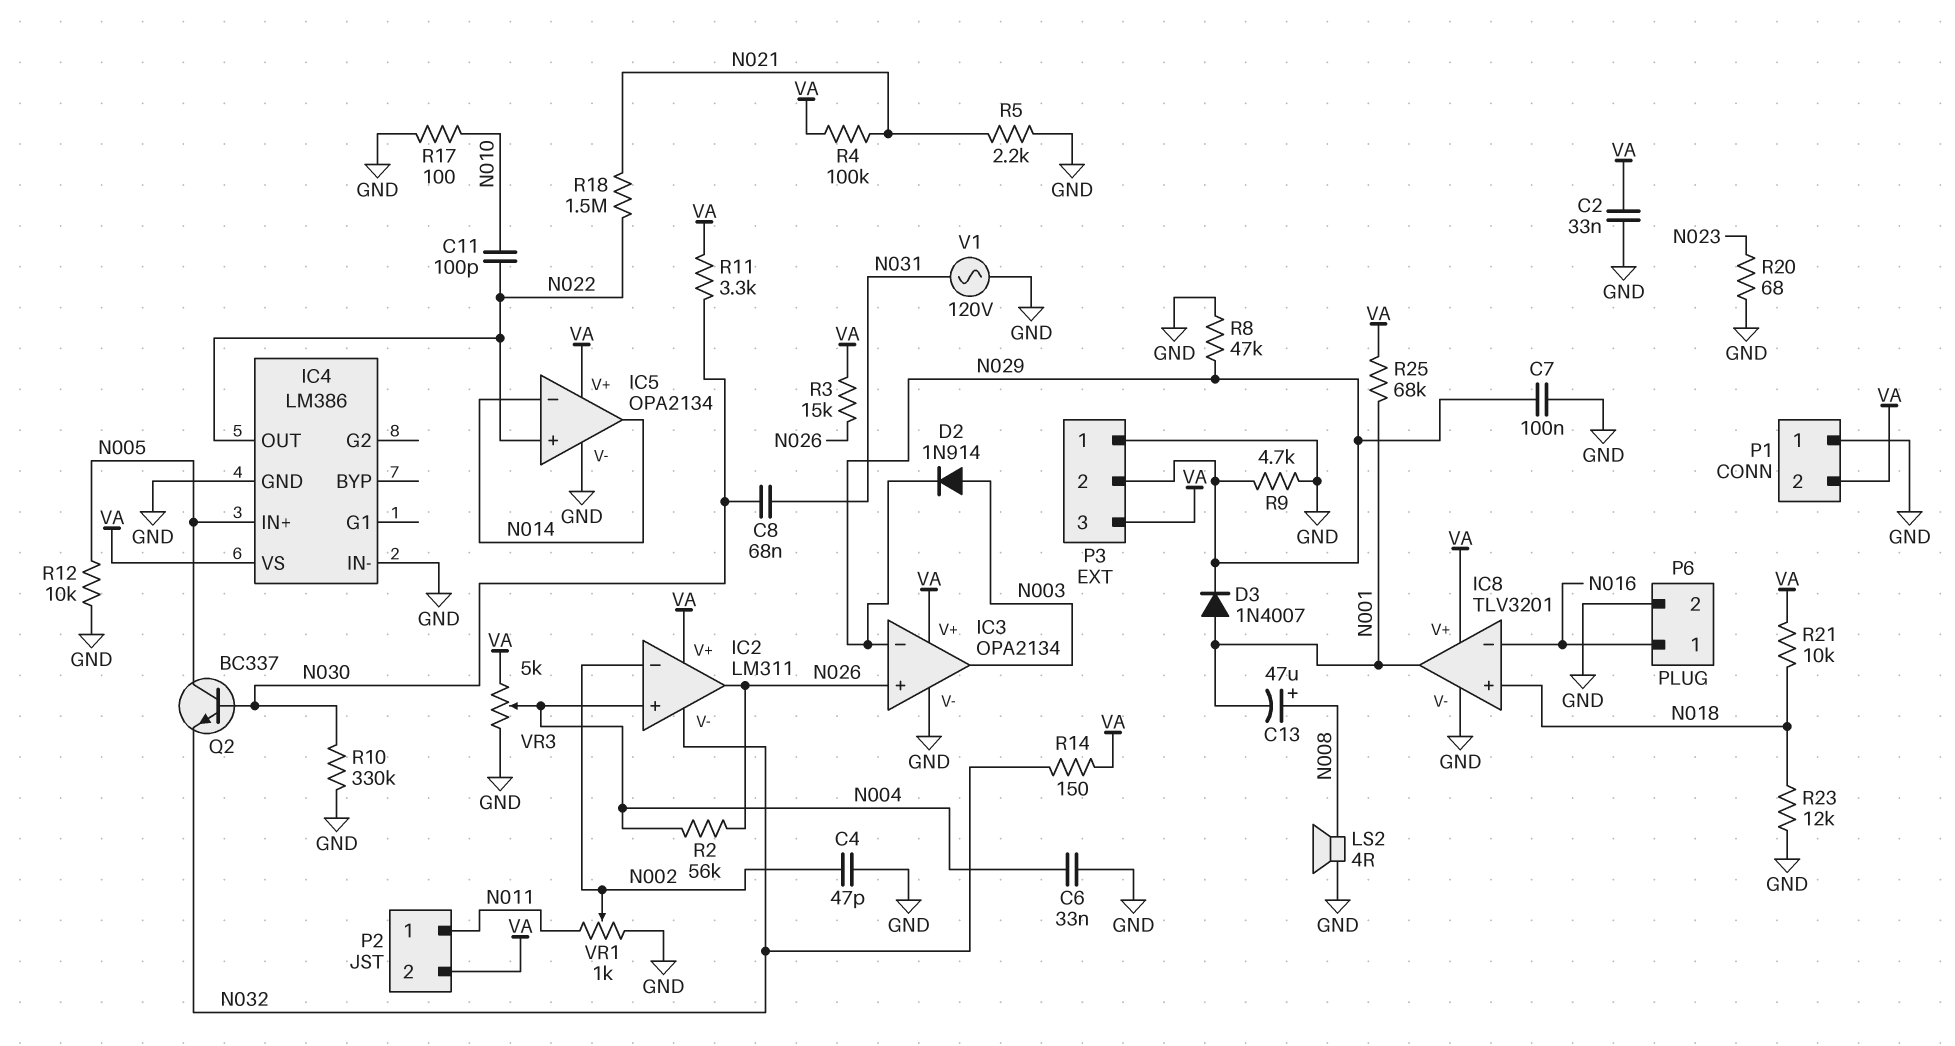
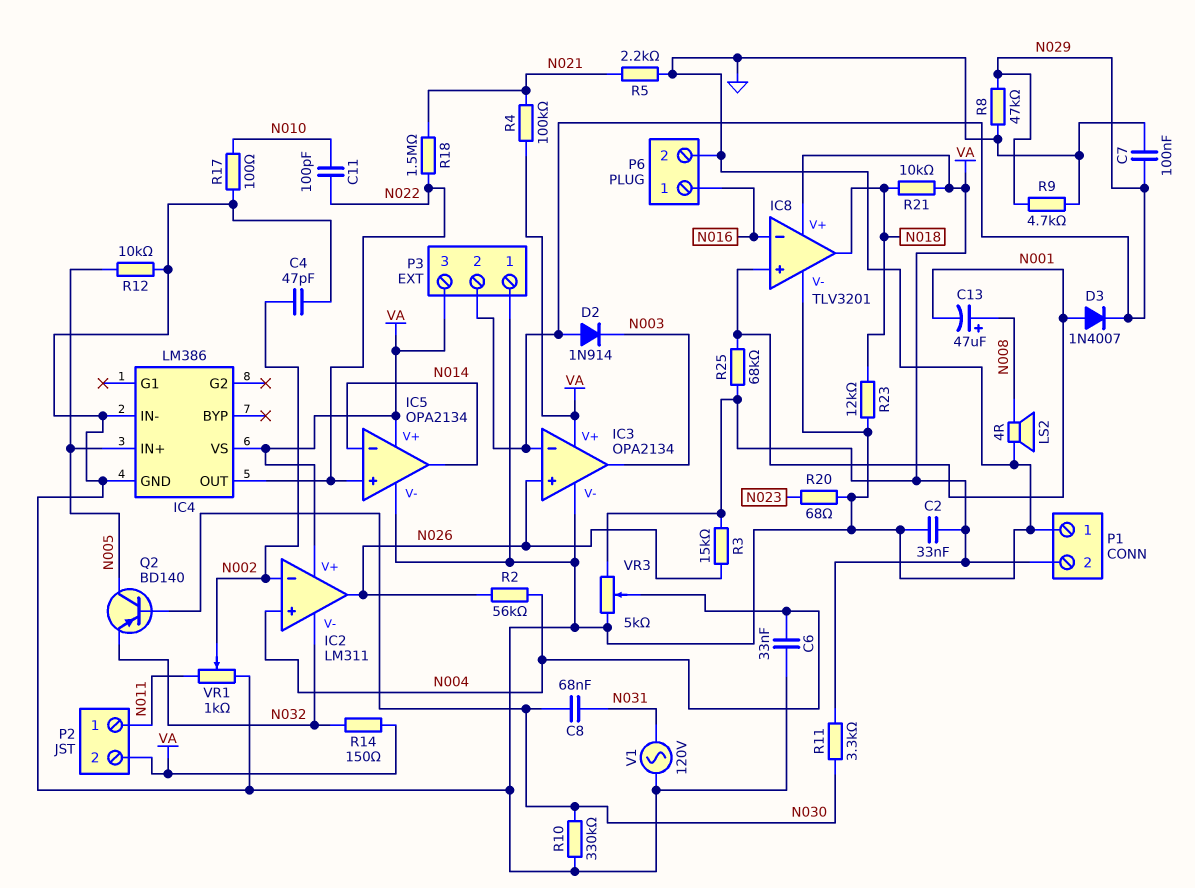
D2: diode 1N914 (A N003, K N029) -> diode 1N914 (A N029, K N003)
IC8 pin in+: N018 -> N001
IC8 pin out: N001 -> N018
Q2: NPN BC337 (B N030, C N005, E N032) -> PNP BD140 (B N030, C N005, E N032)

